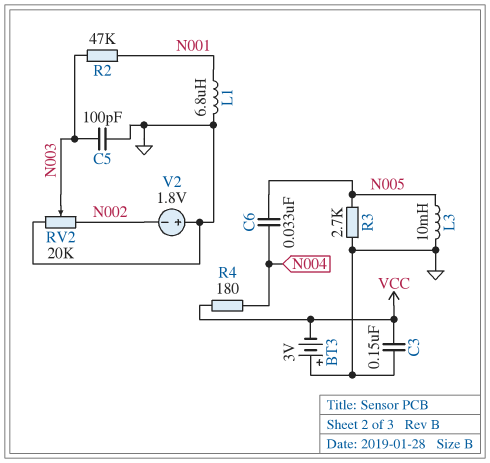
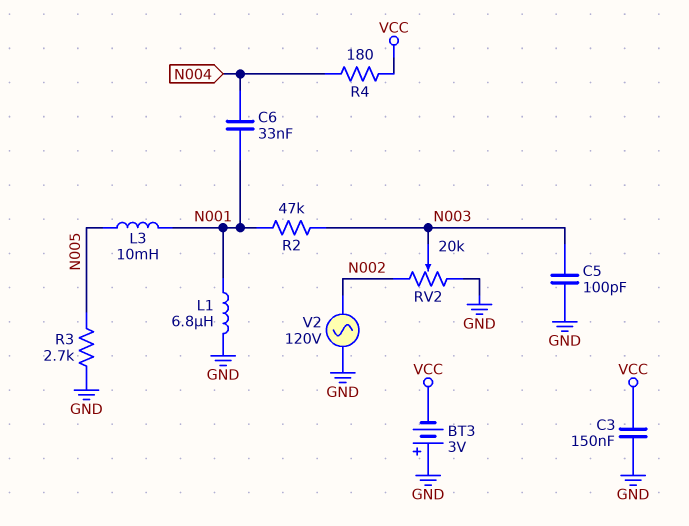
C6: 33nF (N004, N005) -> 33nF (N001, N004)
L3: 10mH (GND, N005) -> 10mH (N001, N005)
V2: 1.8V (plus GND, minus N002) -> AC 120V (GND, N002)

